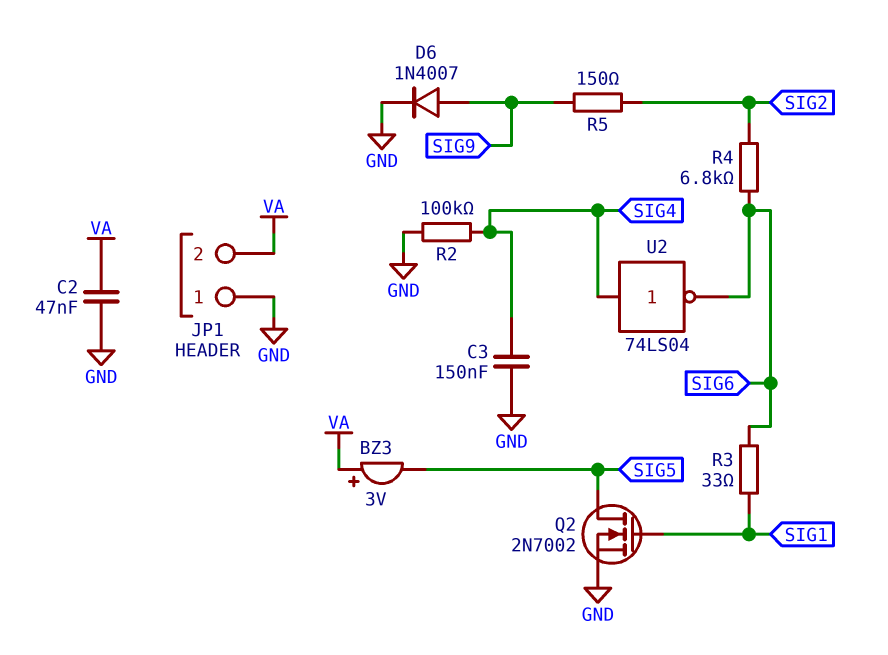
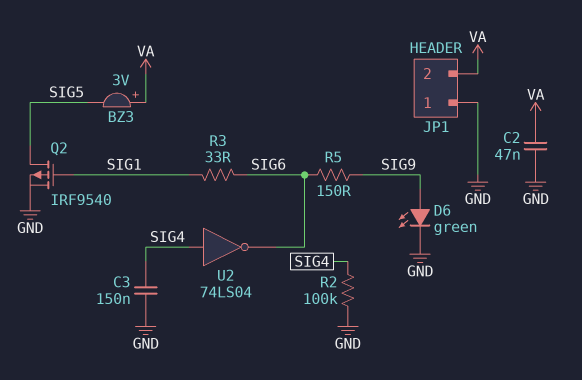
D6: diode 1N4007 (A SIG9, K GND) -> LED green (A SIG9, K GND)
Q2: NMOS 2N7002 (G SIG1, D SIG5, S GND) -> PMOS IRF9540 (G SIG1, D SIG5, S GND)
R4: 6.8k (SIG2, SIG6) -> none
R5: 150 (SIG2, SIG9) -> 150 (SIG6, SIG9)

